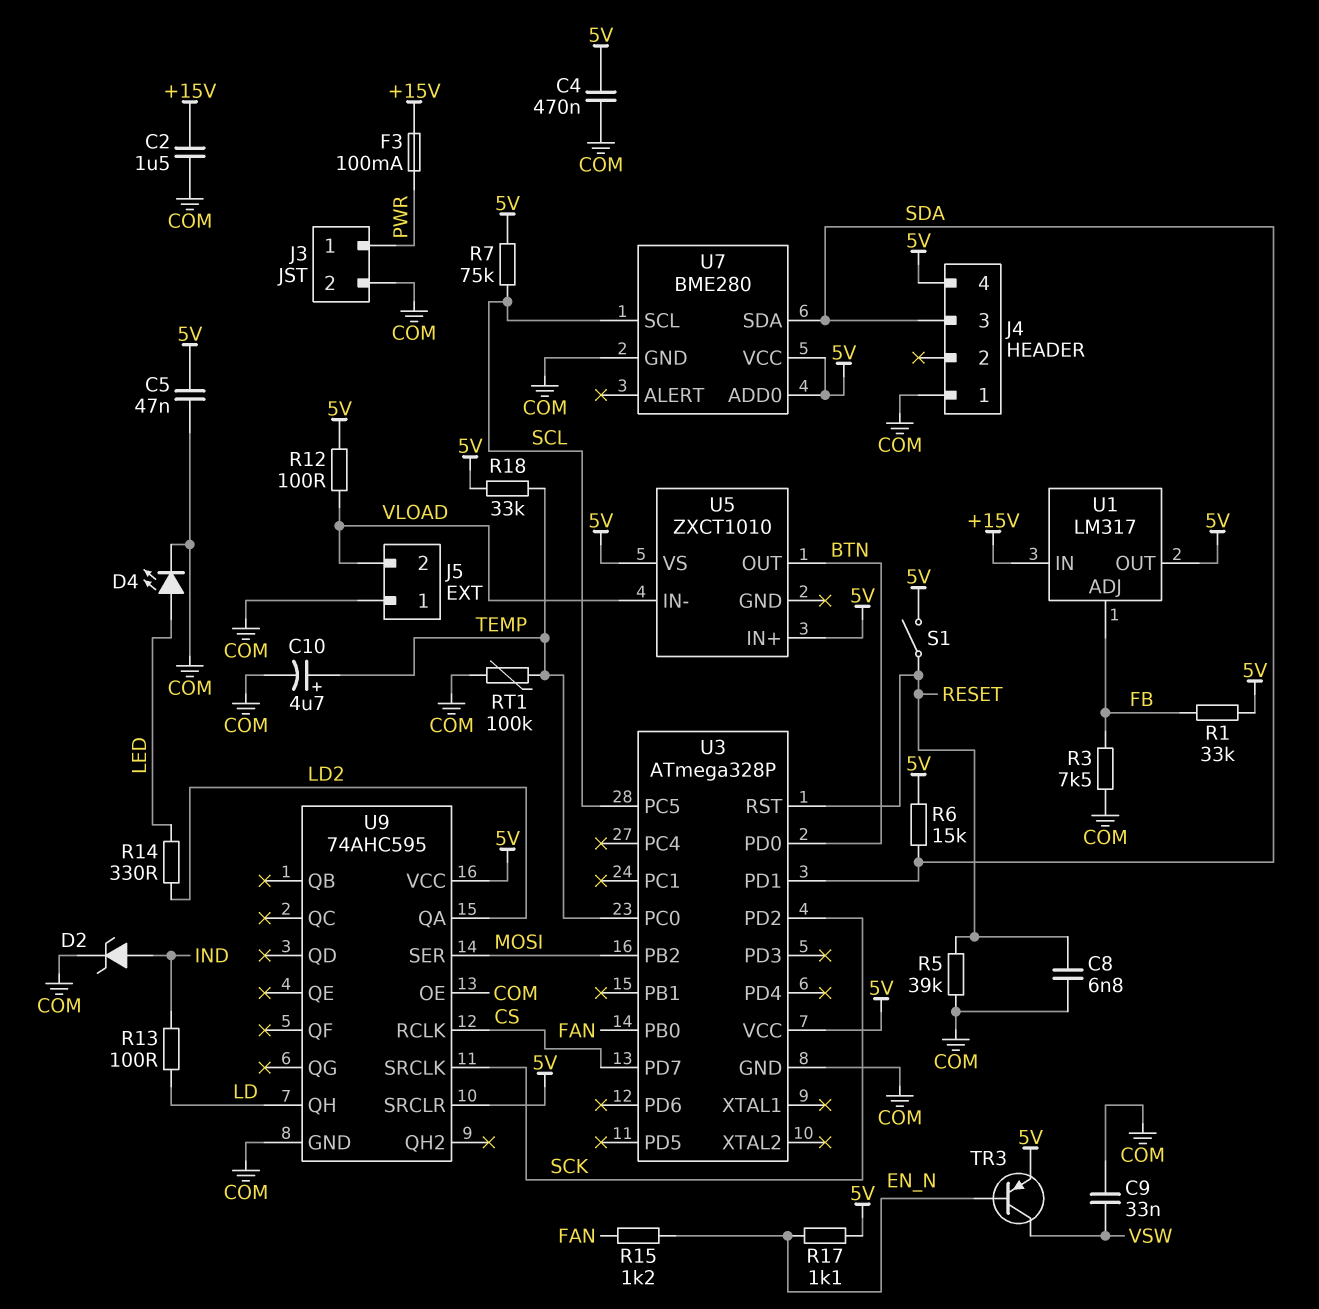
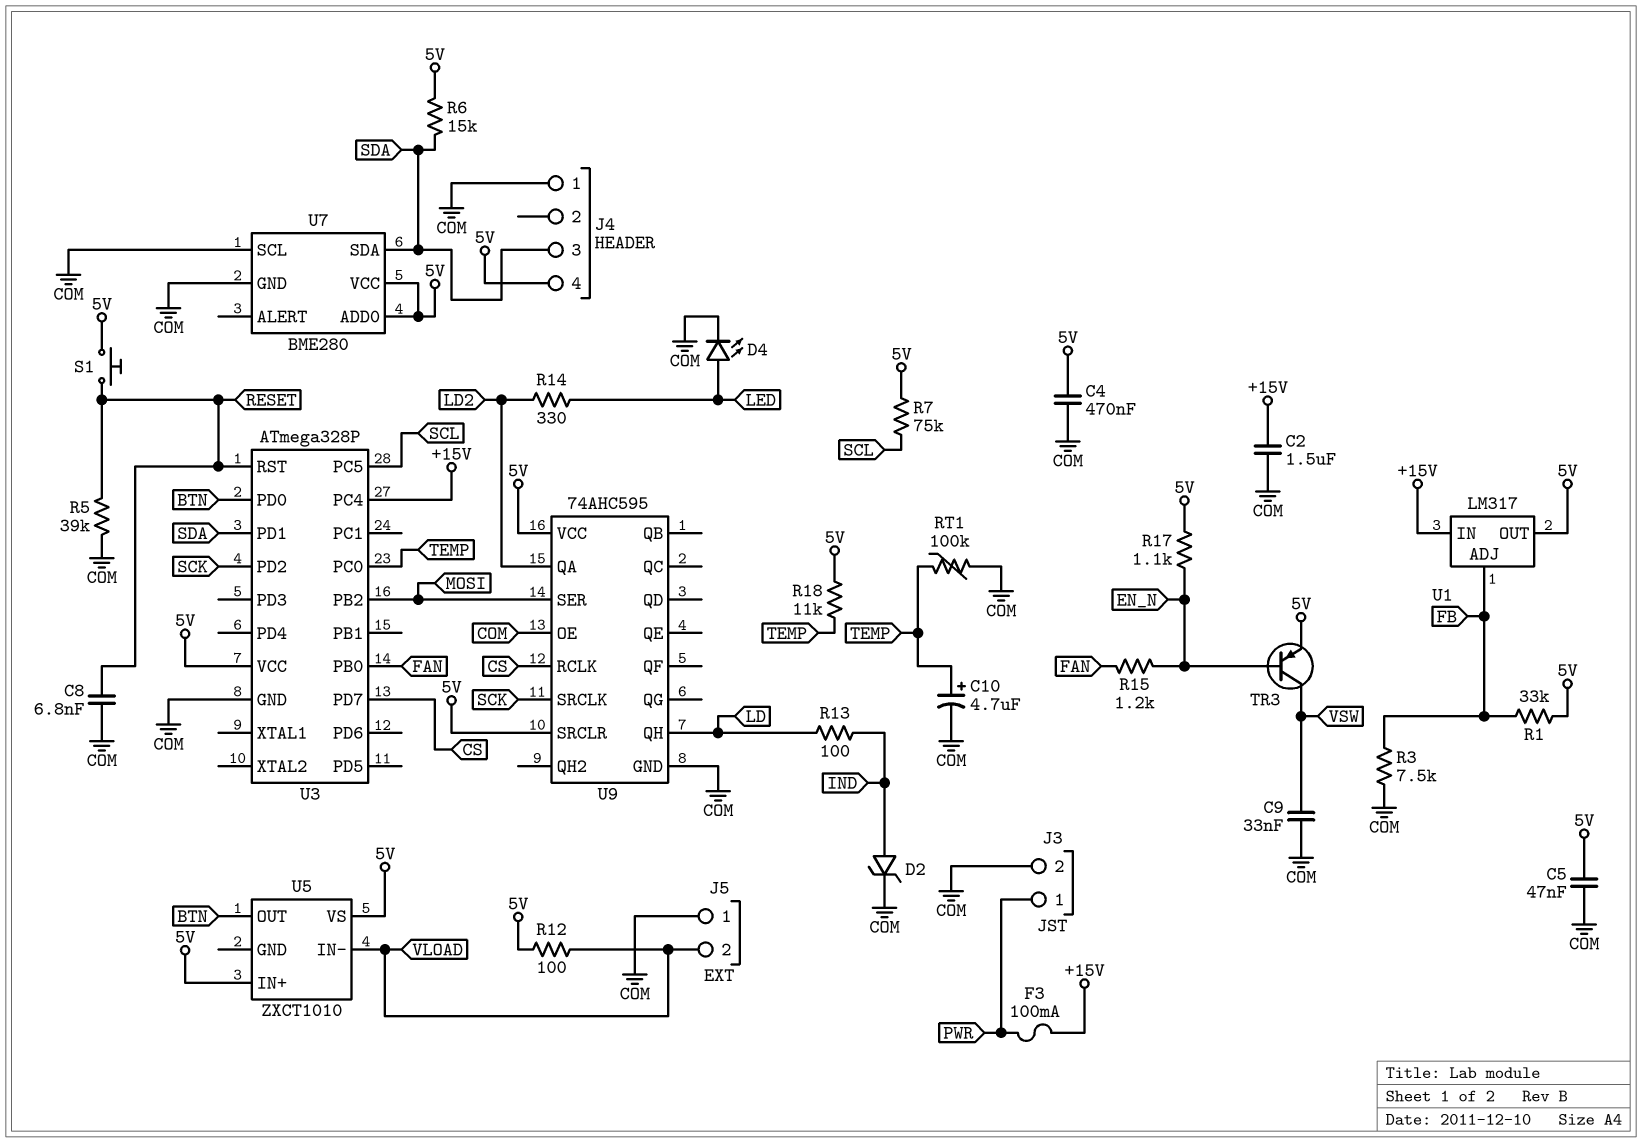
R18: 33k (5V, TEMP) -> 11k (5V, TEMP)
S1: switch (5V, RESET) -> button (5V, RESET)
U3 pin PC4: none -> +15V
U7 pin SCL: SCL -> COM

